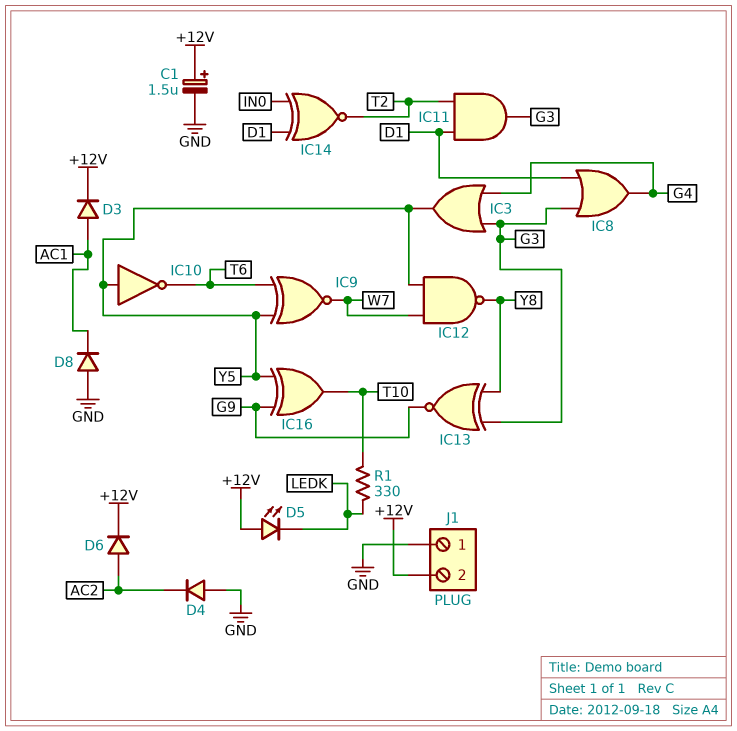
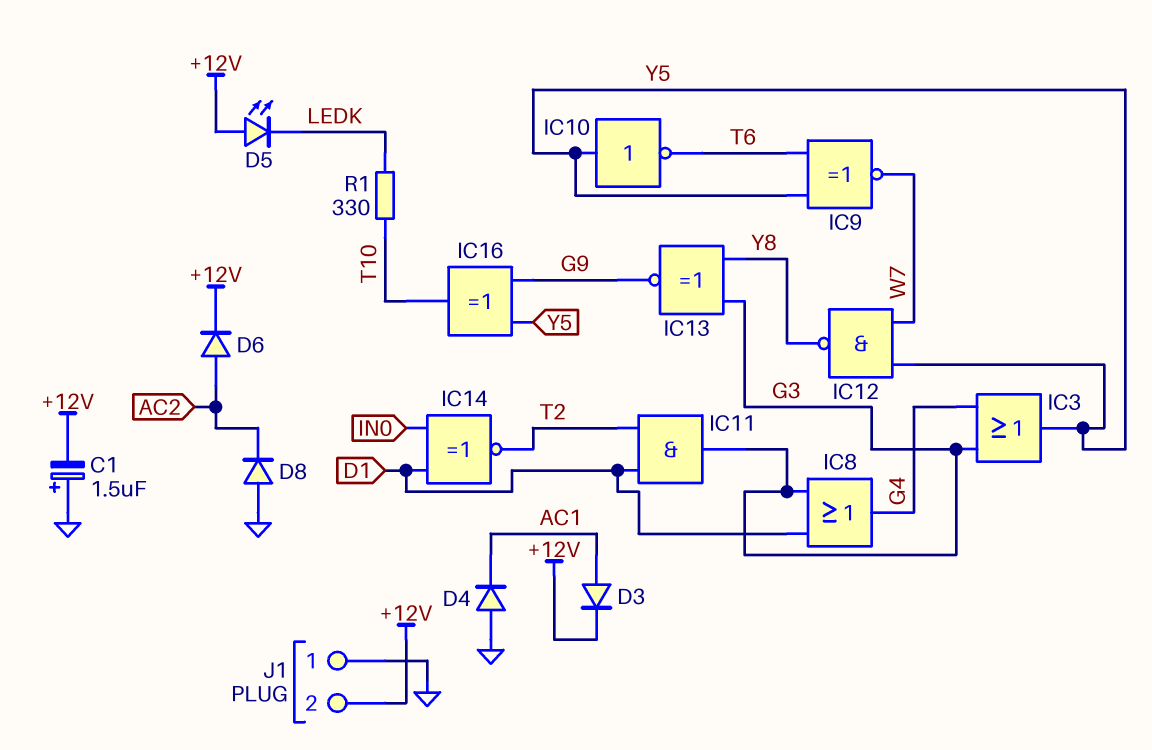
C1: 1.5uF (plus +12V, minus GND) -> 1.5uF (plus GND, minus +12V)
D4: diode (A GND, K AC2) -> diode (A GND, K AC1)
D8: diode (A GND, K AC1) -> diode (A GND, K AC2)

